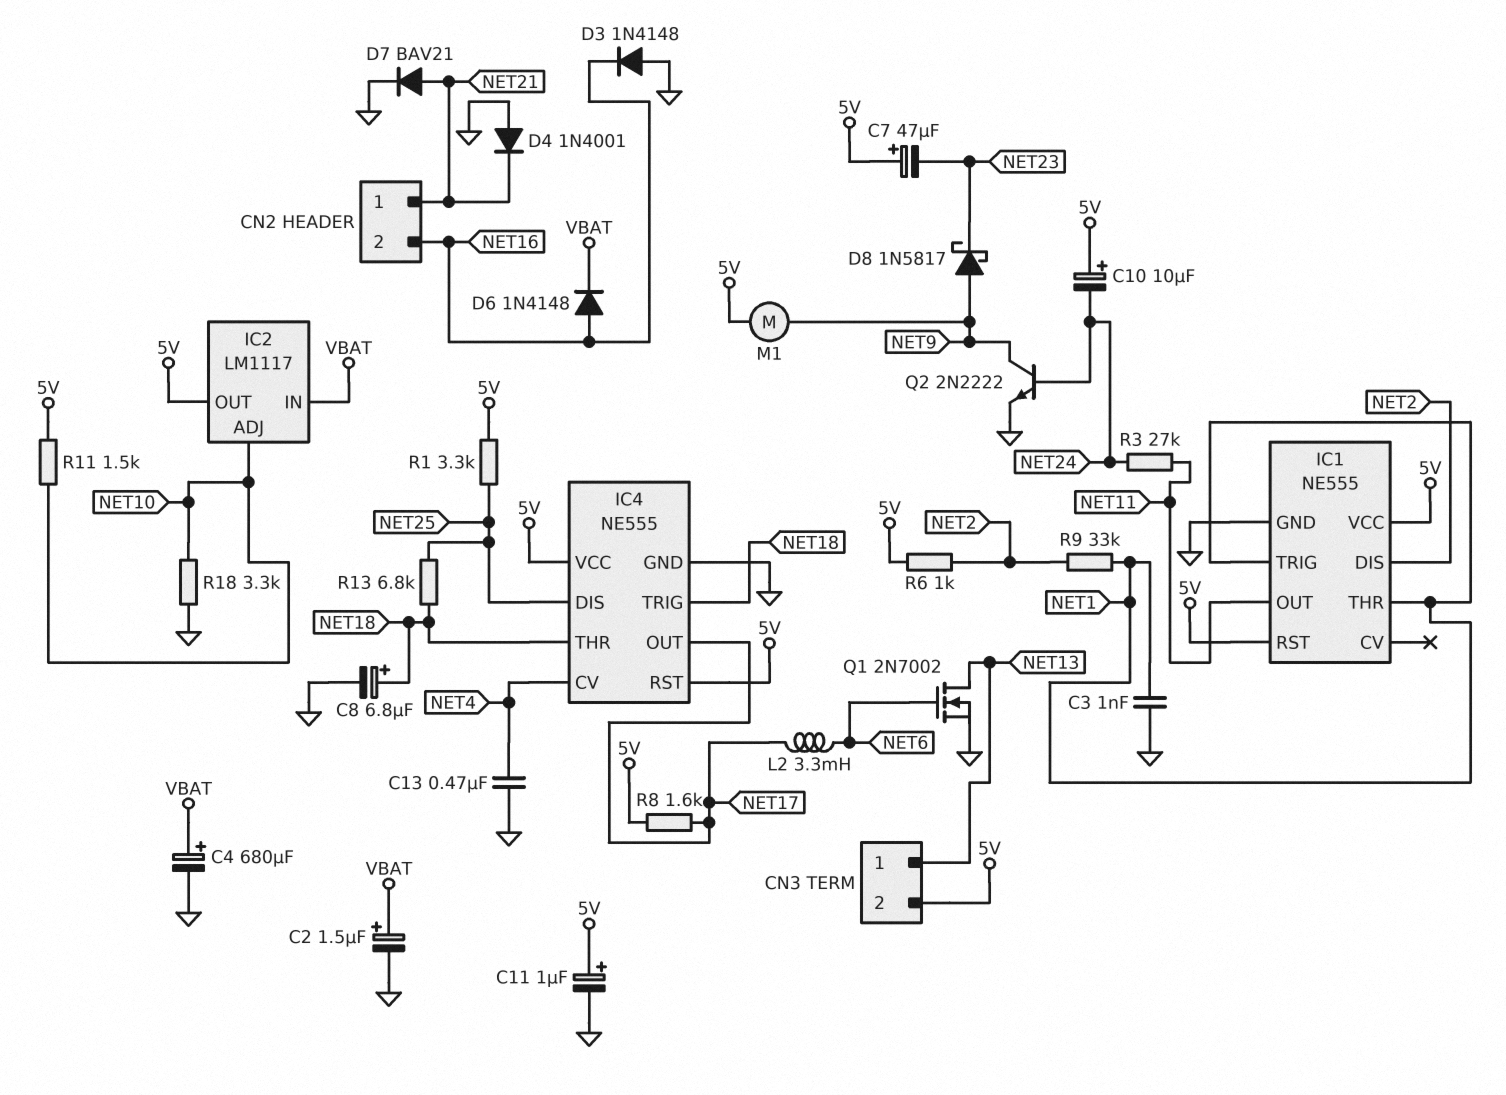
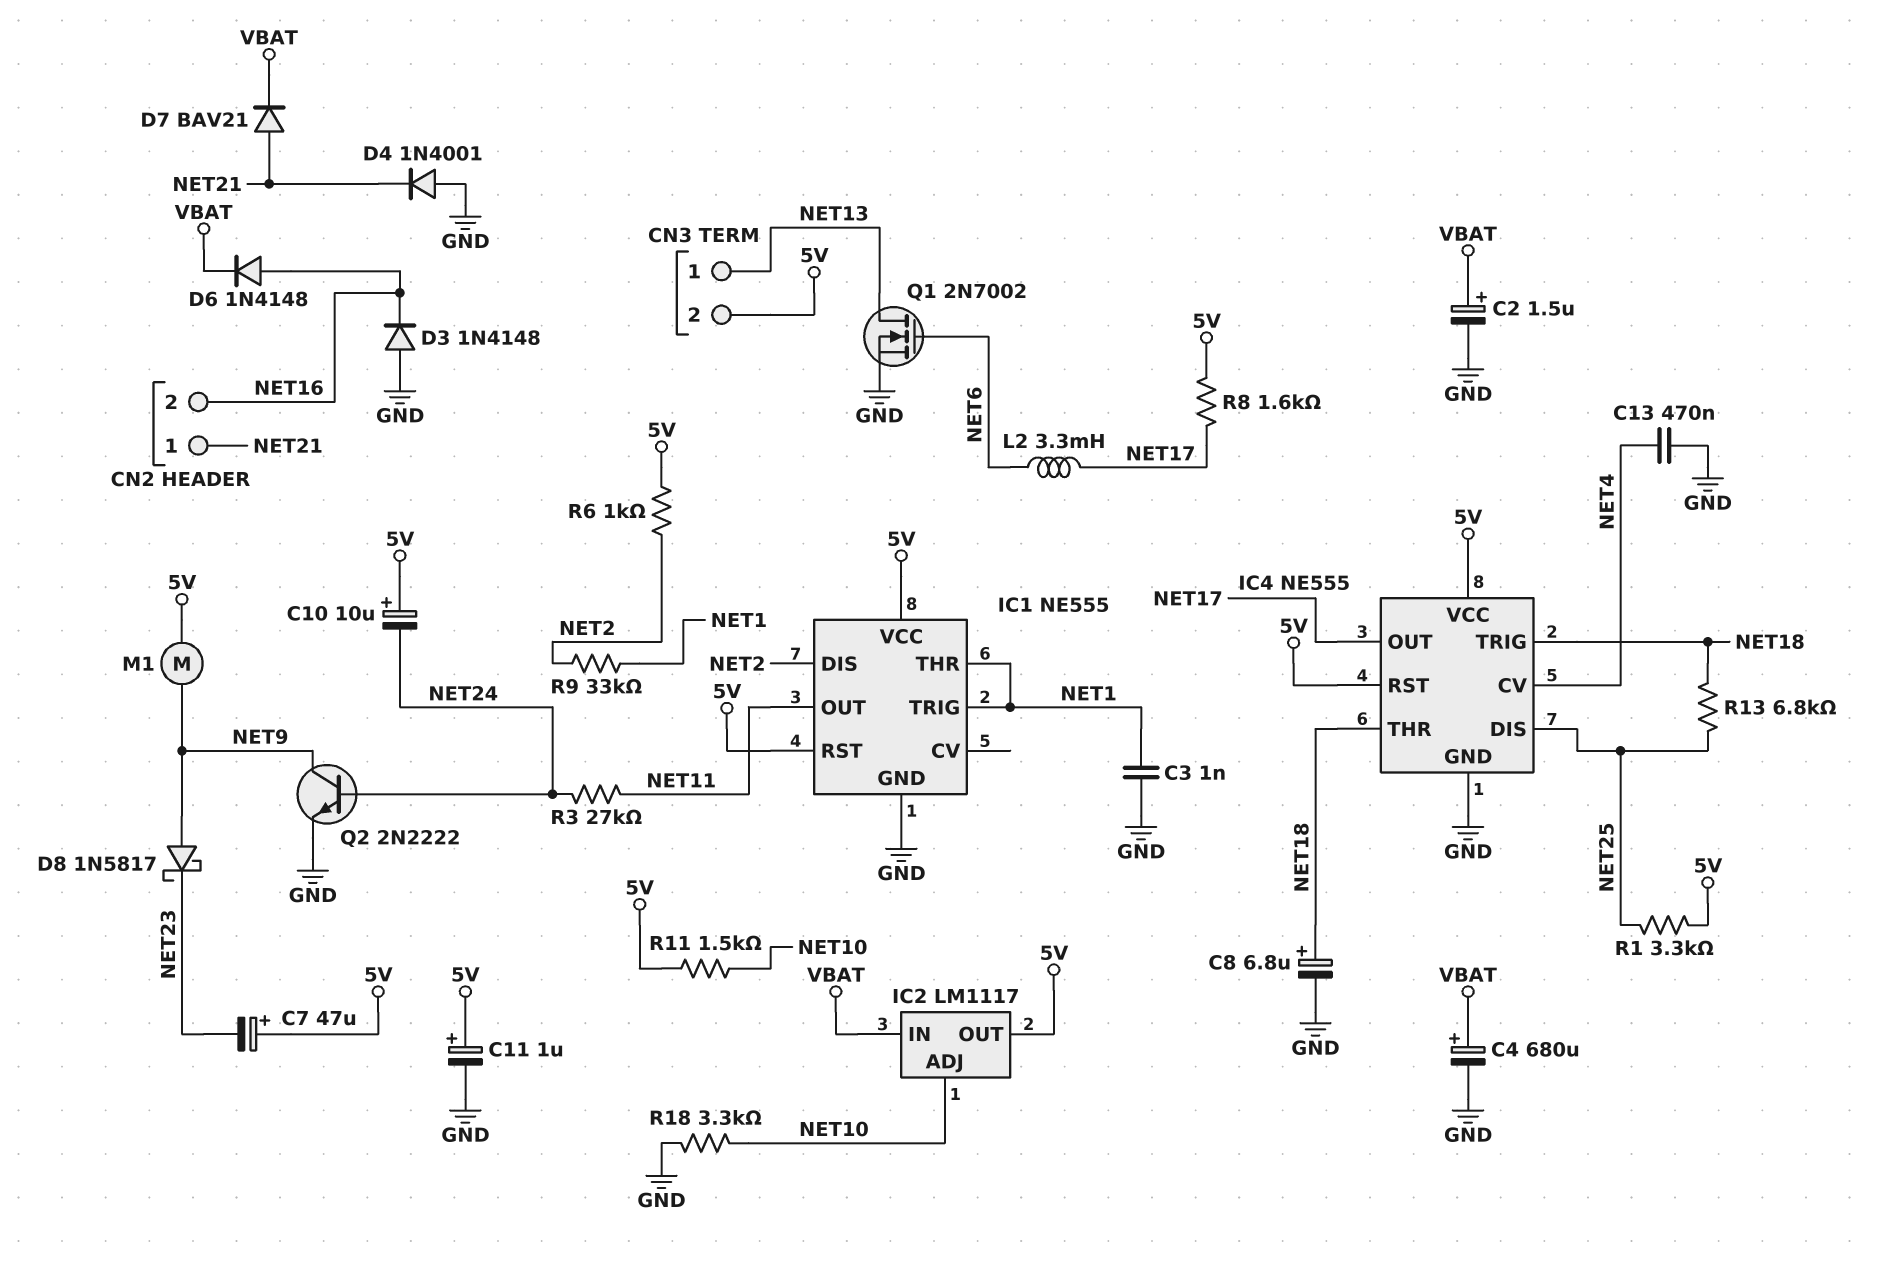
D7: diode BAV21 (A NET21, K GND) -> diode BAV21 (A NET21, K VBAT)

